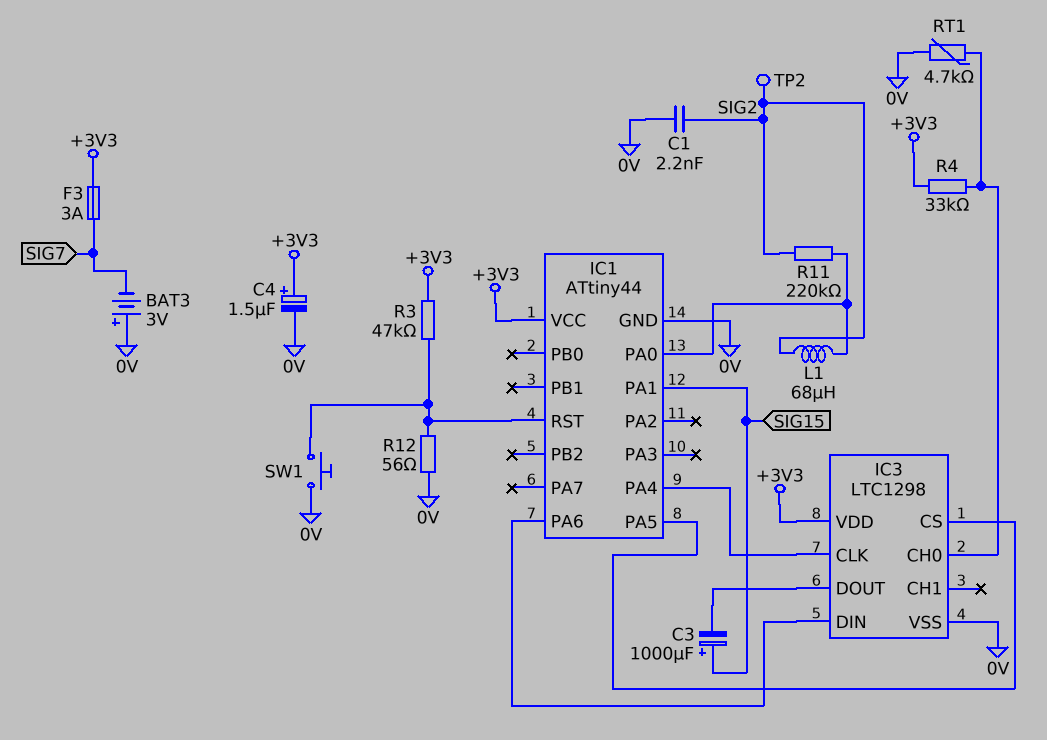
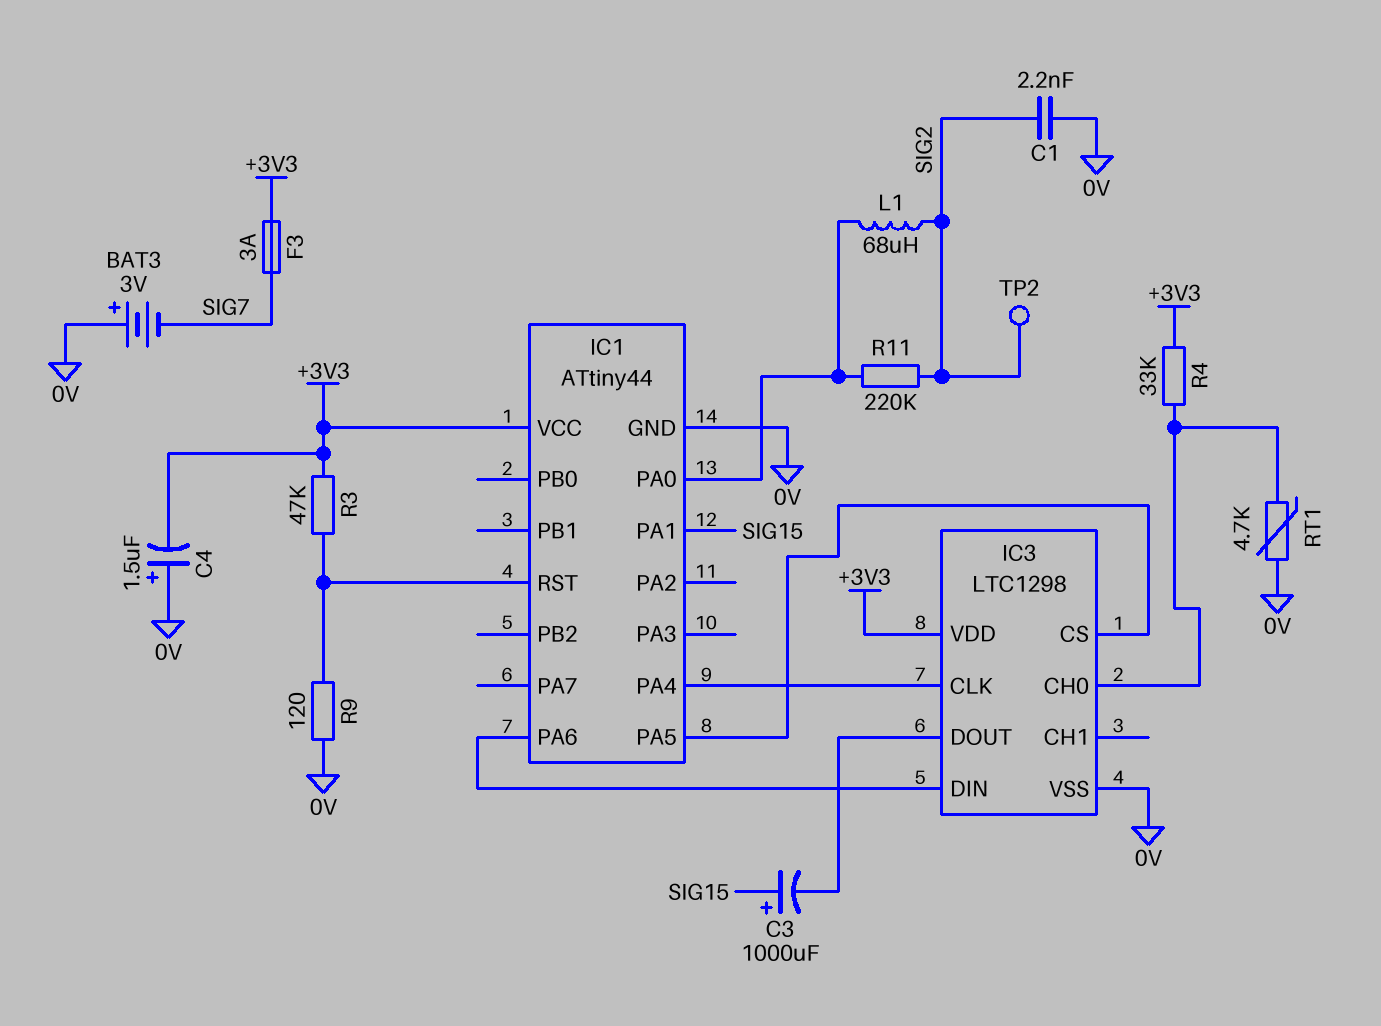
C4: 1.5uF (plus +3V3, minus 0V) -> 1.5uF (plus 0V, minus +3V3)
R9: none -> 120 (0V, IC1/RST)
R12: 56 (0V, IC1/RST) -> none
SW1: button (0V, IC1/RST) -> none

